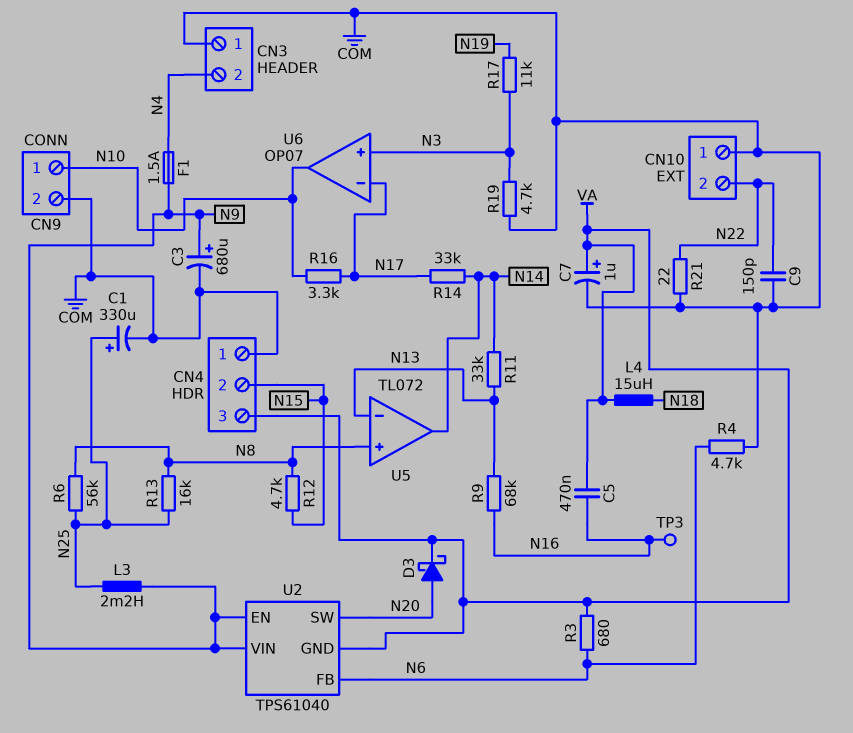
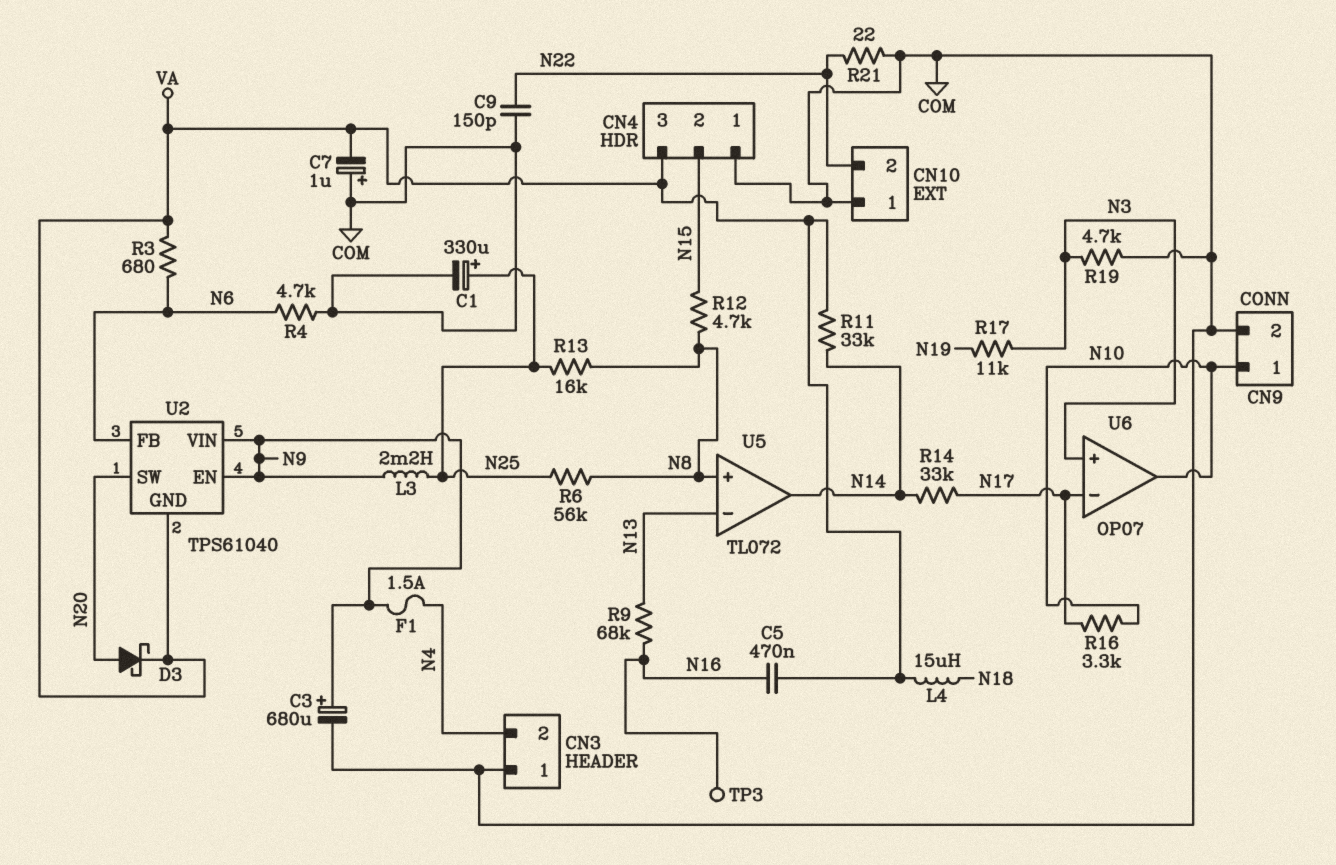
C7: 1uF (plus VA, minus COM) -> 1uF (plus COM, minus VA)
R11: 33k (N13, N14) -> 33k (N14, VA)

